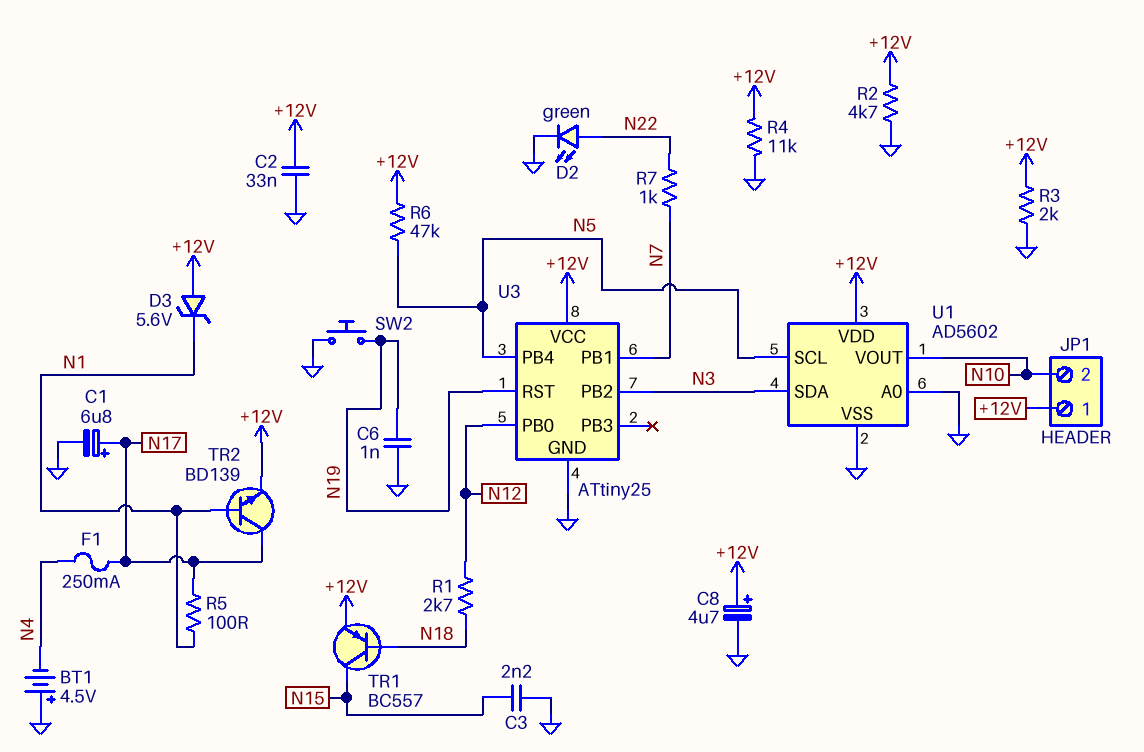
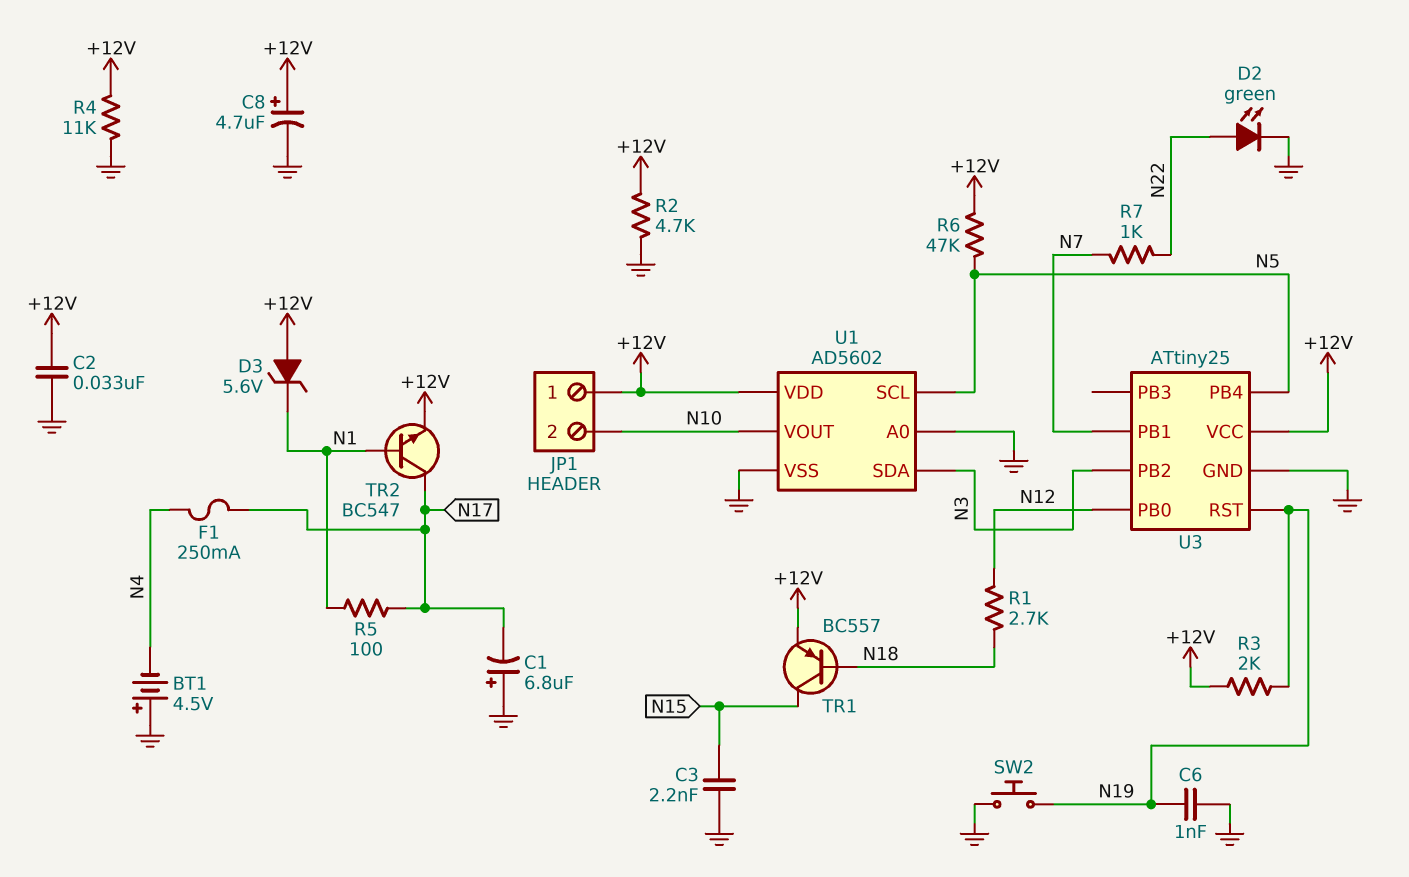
C1: 6.8uF (plus N17, minus GND) -> 6.8uF (plus GND, minus N17)
R3: 2k (+12V, GND) -> 2k (+12V, N19)
TR2: NPN BD139 (B N1, C N17, E +12V) -> NPN BC547 (B N1, C N17, E +12V)

